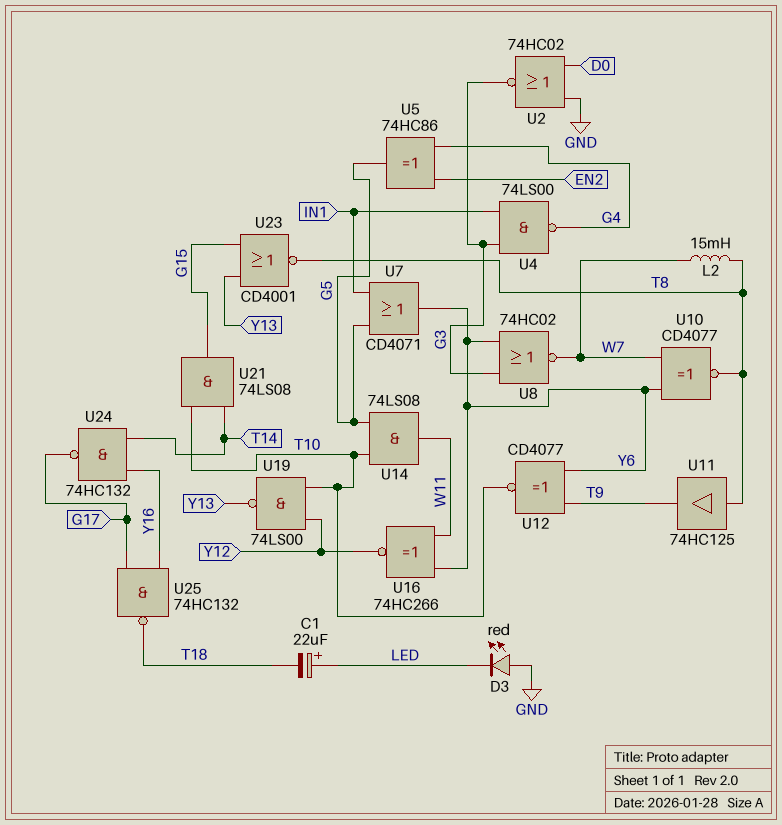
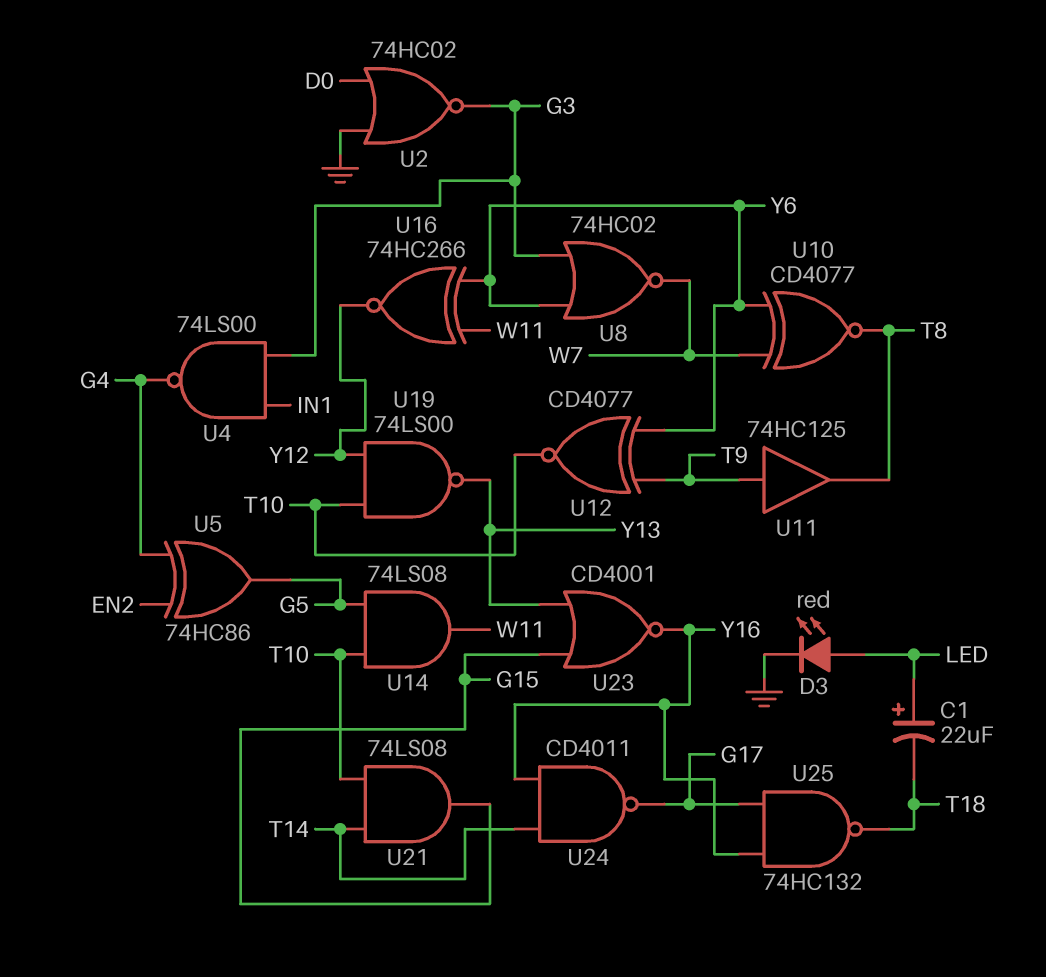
D3: LED red (A GND, K LED) -> LED red (A LED, K GND)
L2: 15mH (T8, W7) -> none
U7: OR CD4071 (in G5, in IN1, out Y6) -> none
U11: buffer 74HC125 (in T8, out T9) -> buffer 74HC125 (in T9, out T8)
U23: NOR CD4001 (in G15, in Y13, out T8) -> NOR CD4001 (in G15, in Y13, out Y16)
U24: NAND 74HC132 (in T14, in Y16, out G17) -> NAND CD4011 (in T14, in Y16, out G17)

